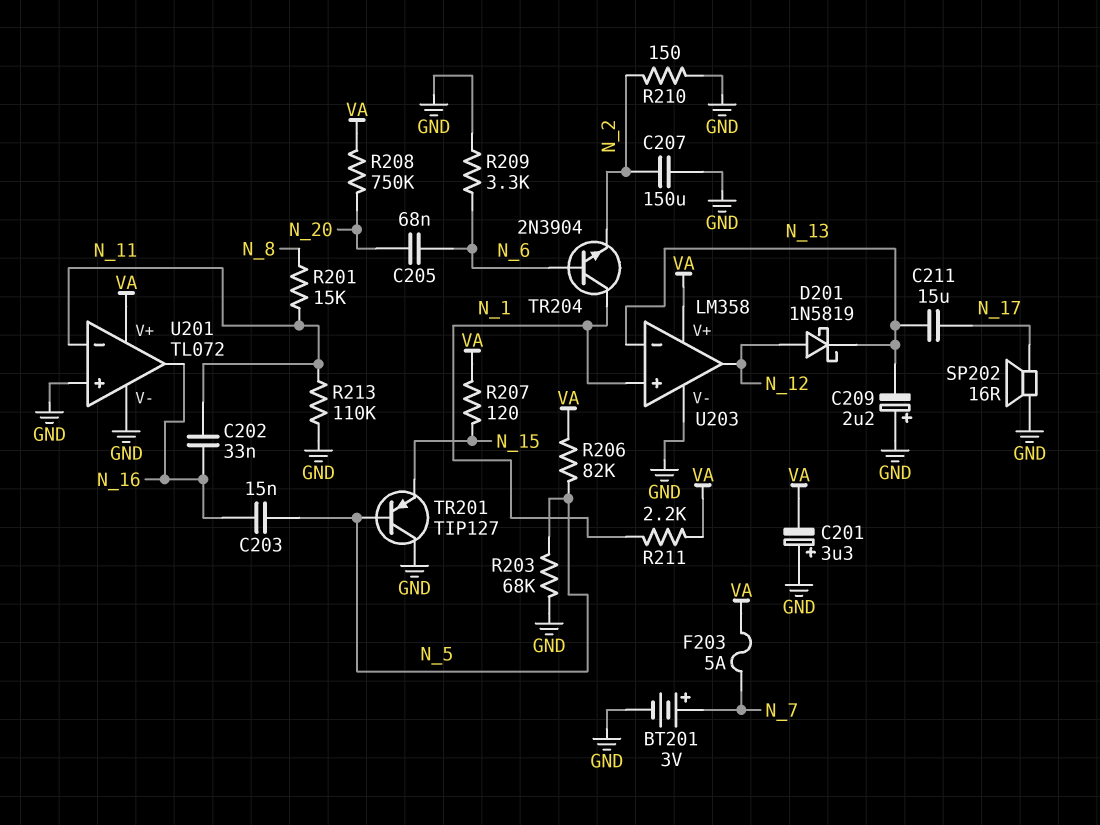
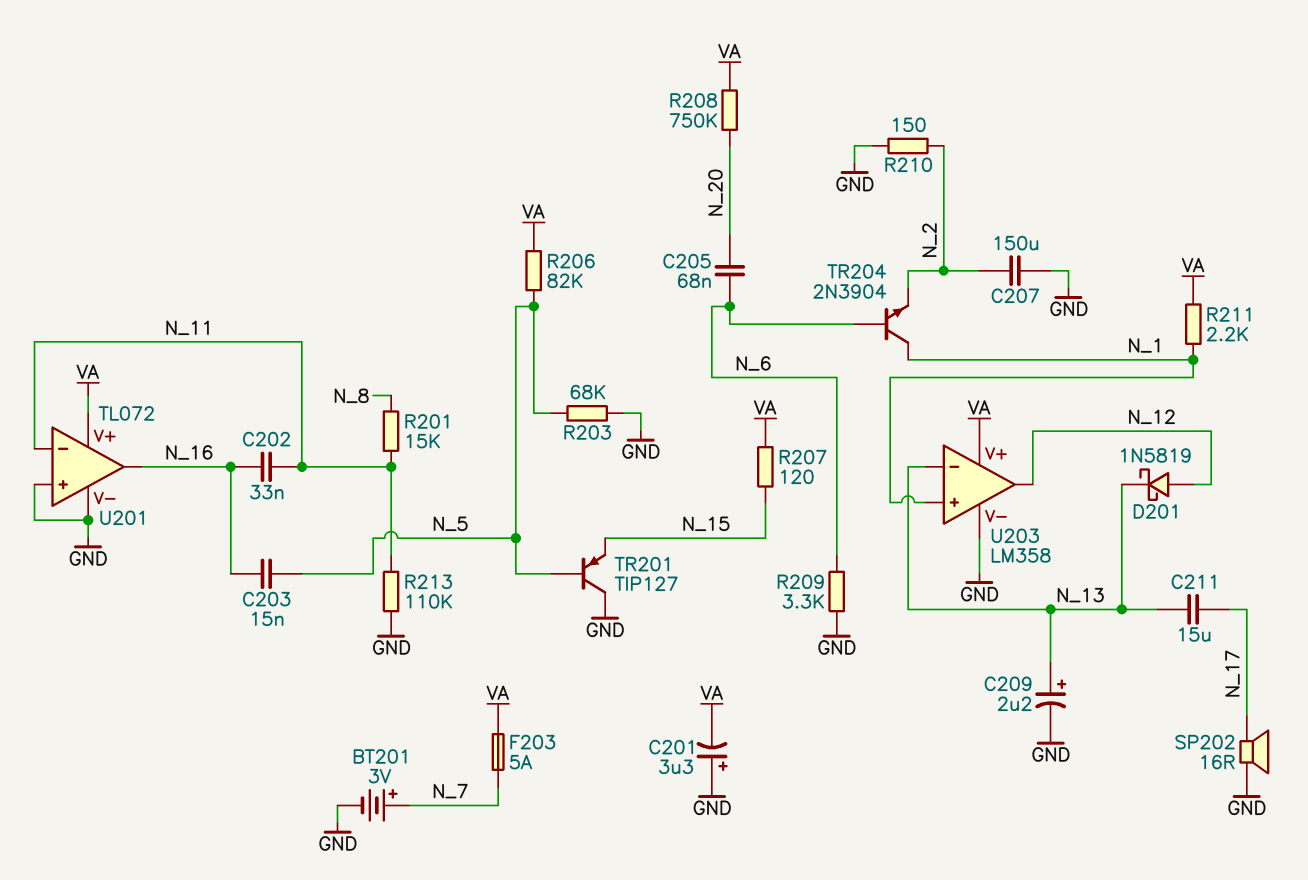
C209: 2.2uF (plus GND, minus N_13) -> 2.2uF (plus N_13, minus GND)

